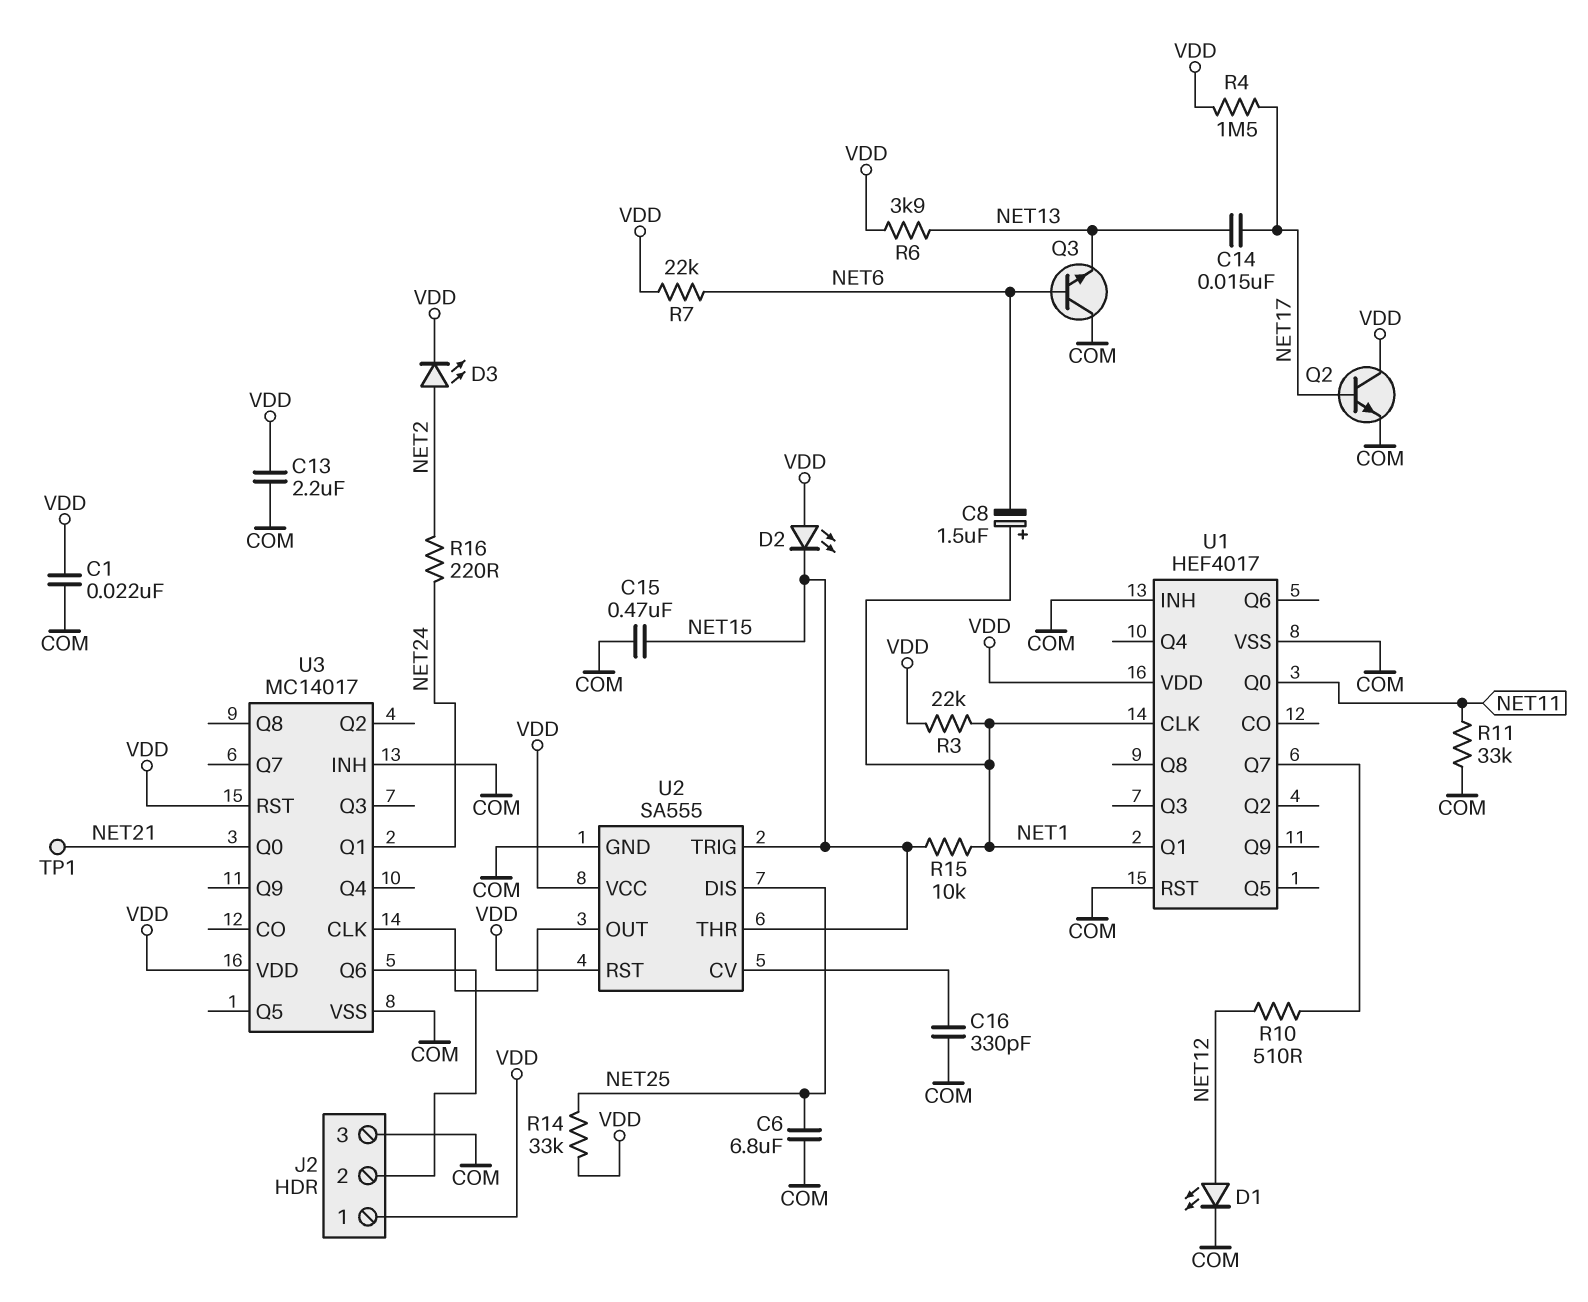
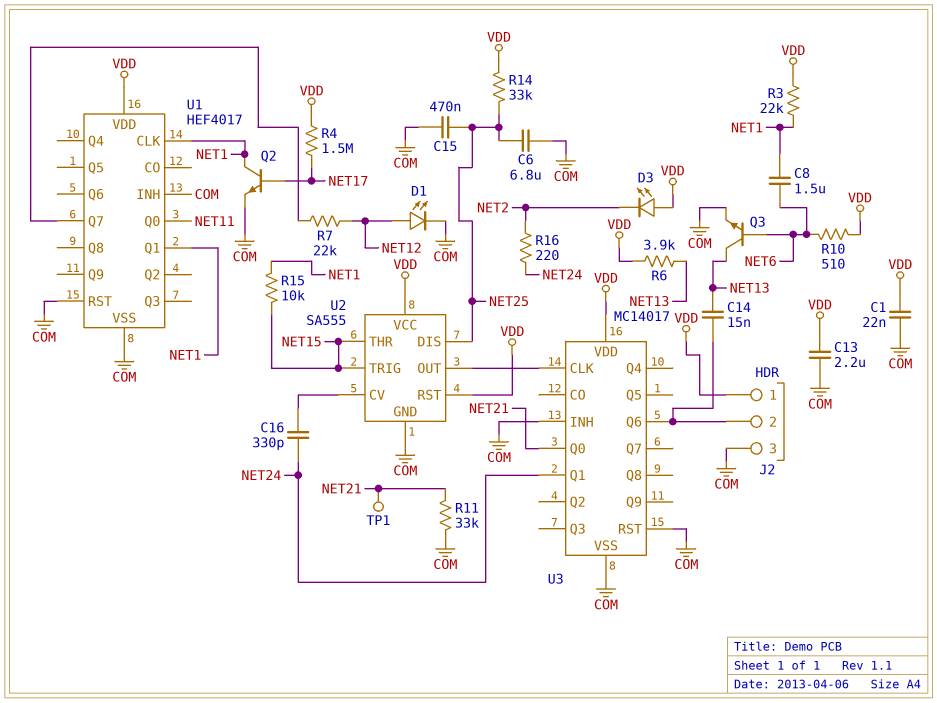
C8: 1.5uF (plus NET1, minus NET6) -> 1.5uF (NET1, NET6)
C14: 15nF (NET13, NET17) -> 15nF (J2/2, NET13)
C15: 470nF (COM, NET15) -> 470nF (COM, NET25)
C16: 330pF (COM, U2/CV) -> 330pF (NET24, U2/CV)
D2: LED (A VDD, K NET15) -> none
D3: LED (A NET2, K VDD) -> LED (A VDD, K NET2)
Q2: NPN (B NET17, C VDD, E COM) -> NPN (B NET17, C NET1, E COM)
Q3: NPN (B NET6, C COM, E NET13) -> NPN (B NET6, C NET13, E COM)
R7: 22k (NET6, VDD) -> 22k (NET12, U1/Q7)
R10: 510 (NET12, U1/Q7) -> 510 (NET6, VDD)
R11: 33k (COM, NET11) -> 33k (COM, NET21)
U3 pin RST: VDD -> COM

